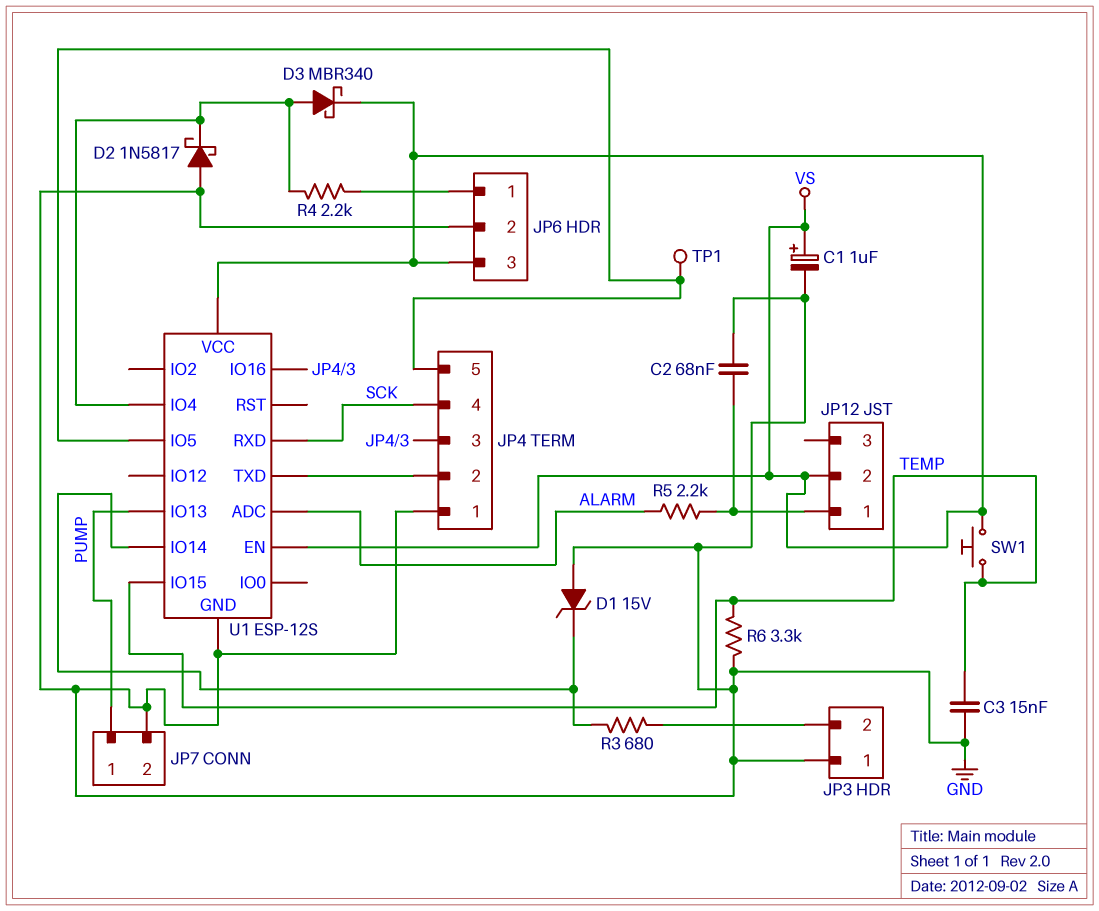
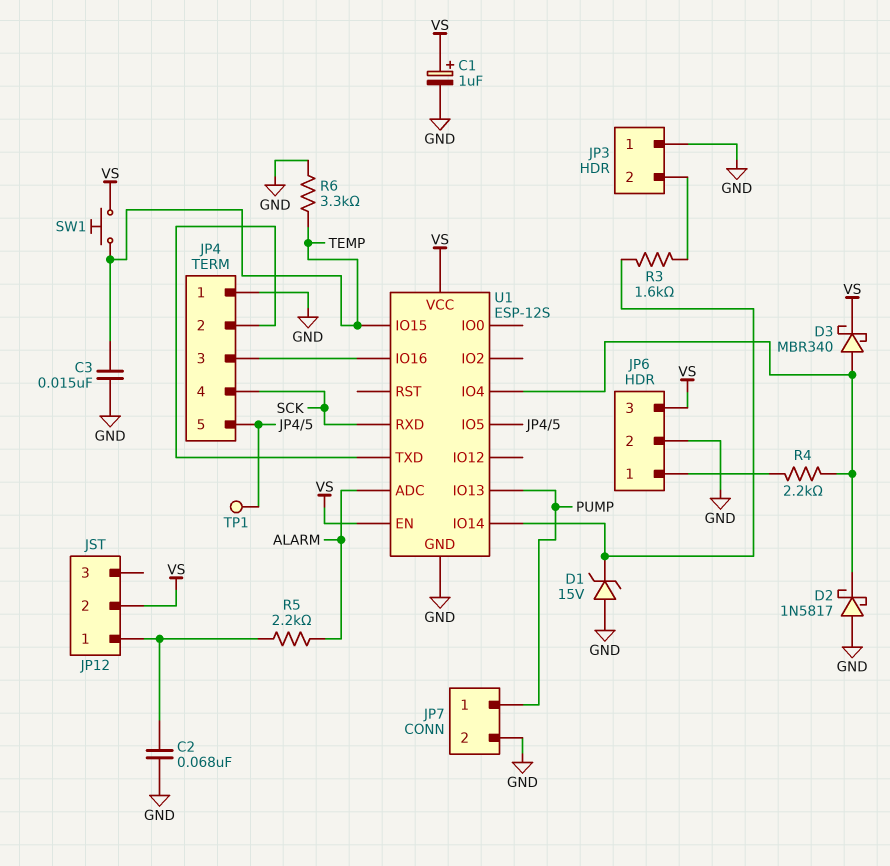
R3: 680 (JP3/2, U1/IO14) -> 1.6k (JP3/2, U1/IO14)

